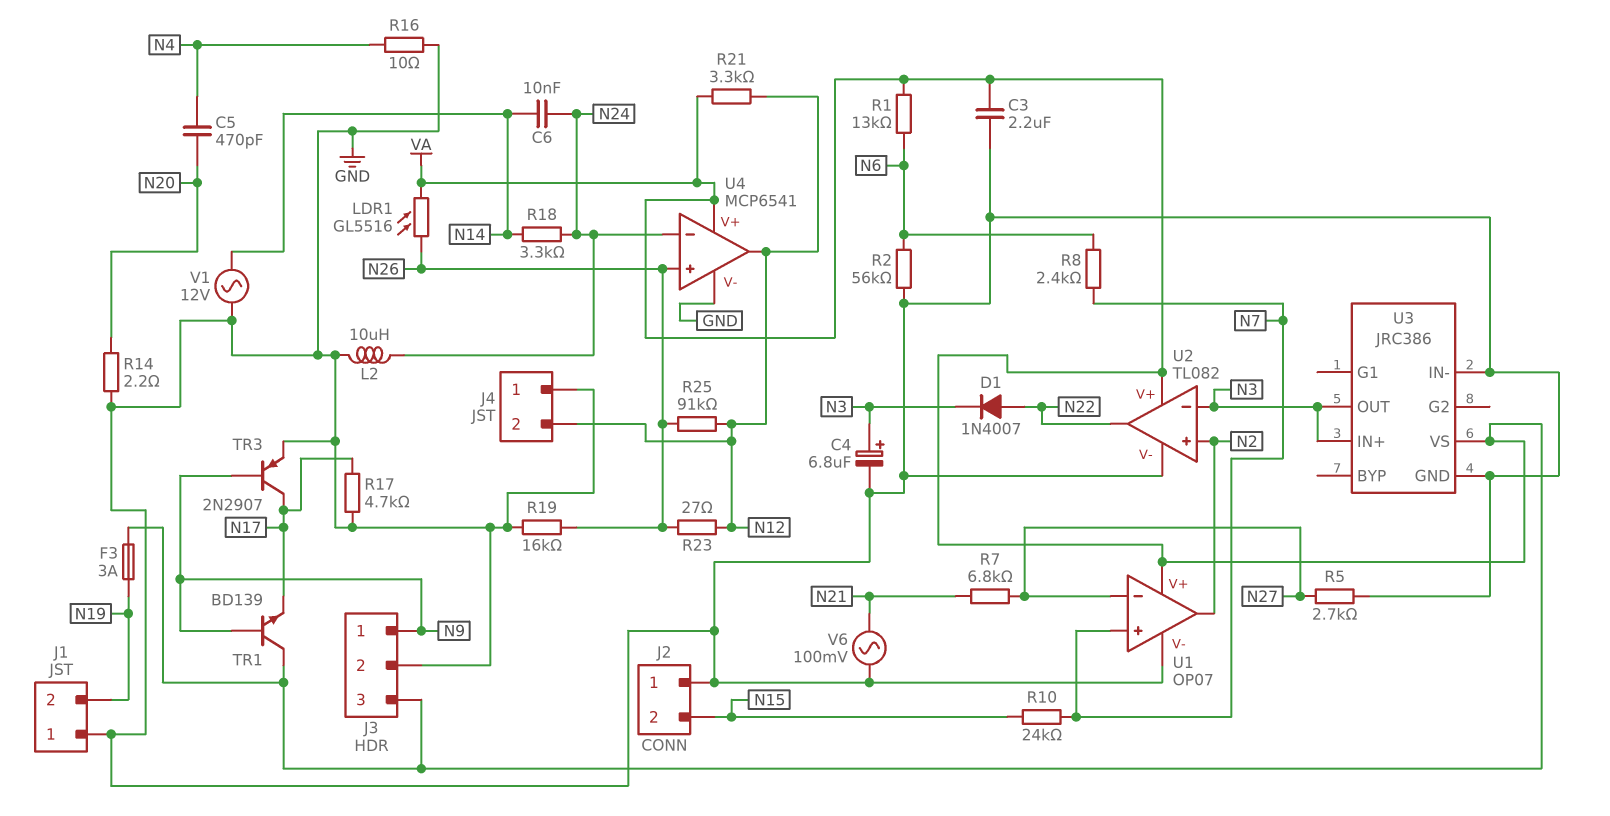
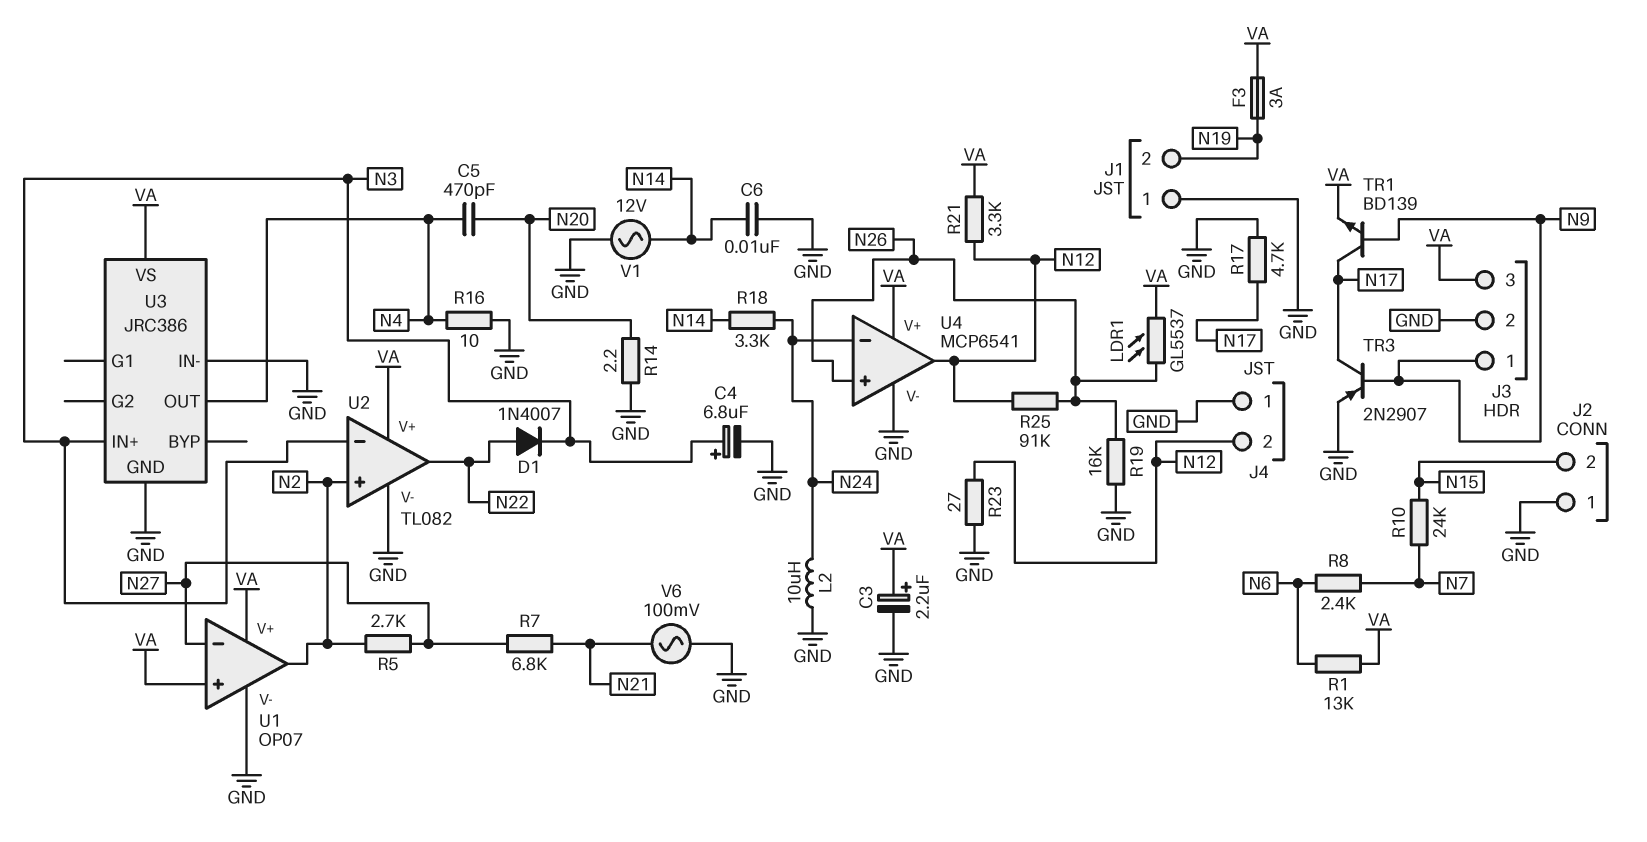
C3: 2.2uF (GND, VA) -> 2.2uF (plus VA, minus GND)
C6: 10nF (N14, N24) -> 10nF (GND, N14)
LDR1: GL5516 (N26, VA) -> GL5537 (N26, VA)
R2: 56k (GND, N6) -> none
R5: 2.7k (GND, N27) -> 2.7k (N2, N27)
R23: 27 (N12, N26) -> 27 (GND, N12)
TR1: NPN BD139 (B N9, C VA, E N17) -> NPN BD139 (B N9, C N17, E VA)
U1 pin in+: N7 -> VA
U3 pin OUT: N3 -> N4

